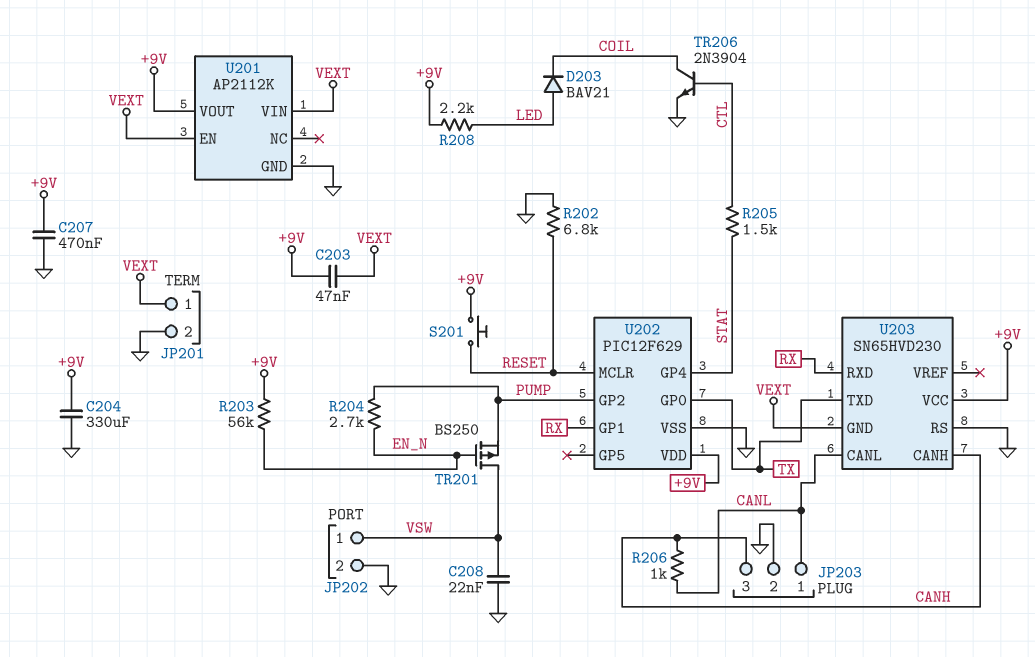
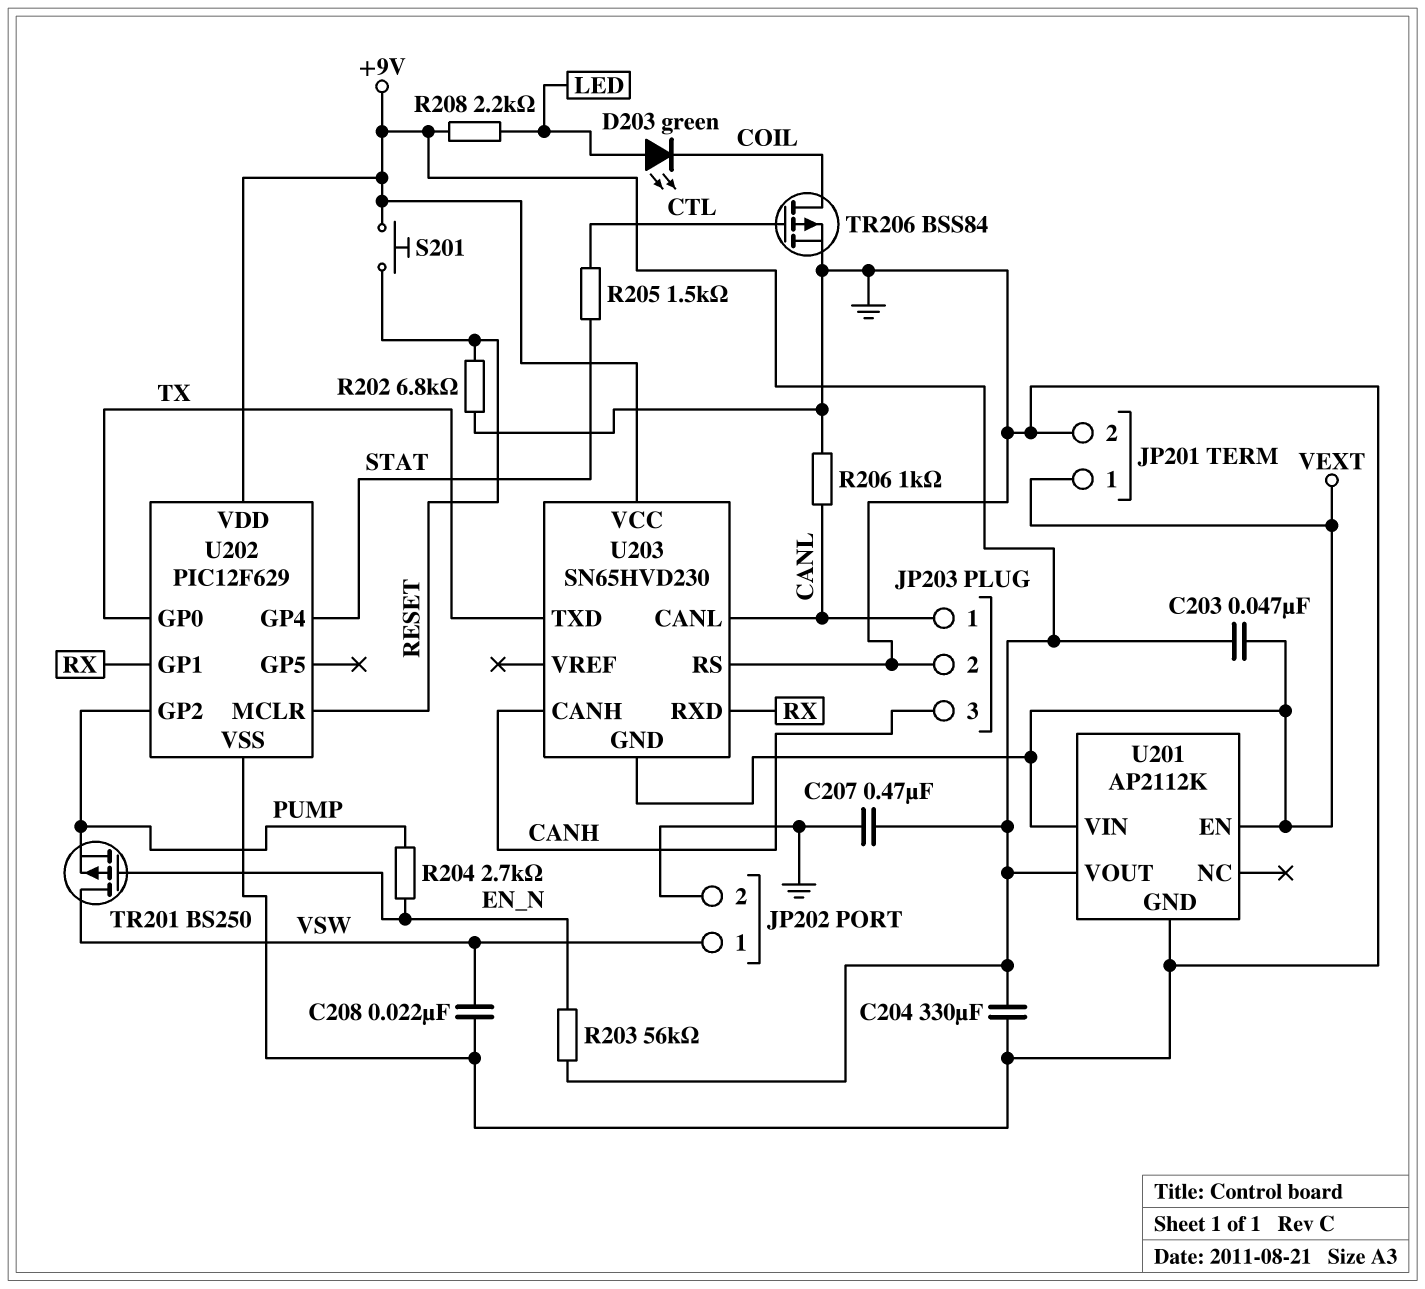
D203: diode BAV21 (A LED, K COIL) -> LED green (A LED, K COIL)
R206: 1k (CANH, CANL) -> 1k (CANL, GND)
TR206: NPN 2N3904 (B CTL, C COIL, E GND) -> PMOS BSS84 (G CTL, D COIL, S GND)

